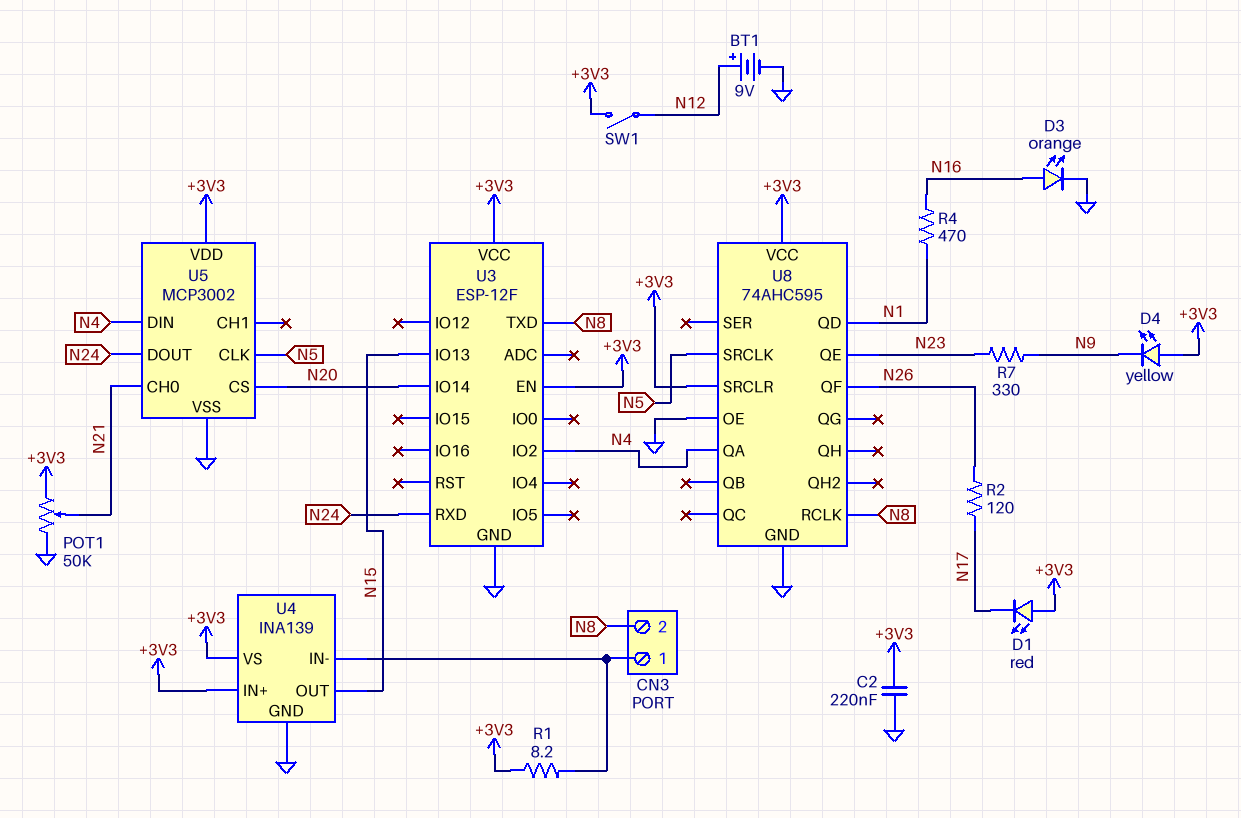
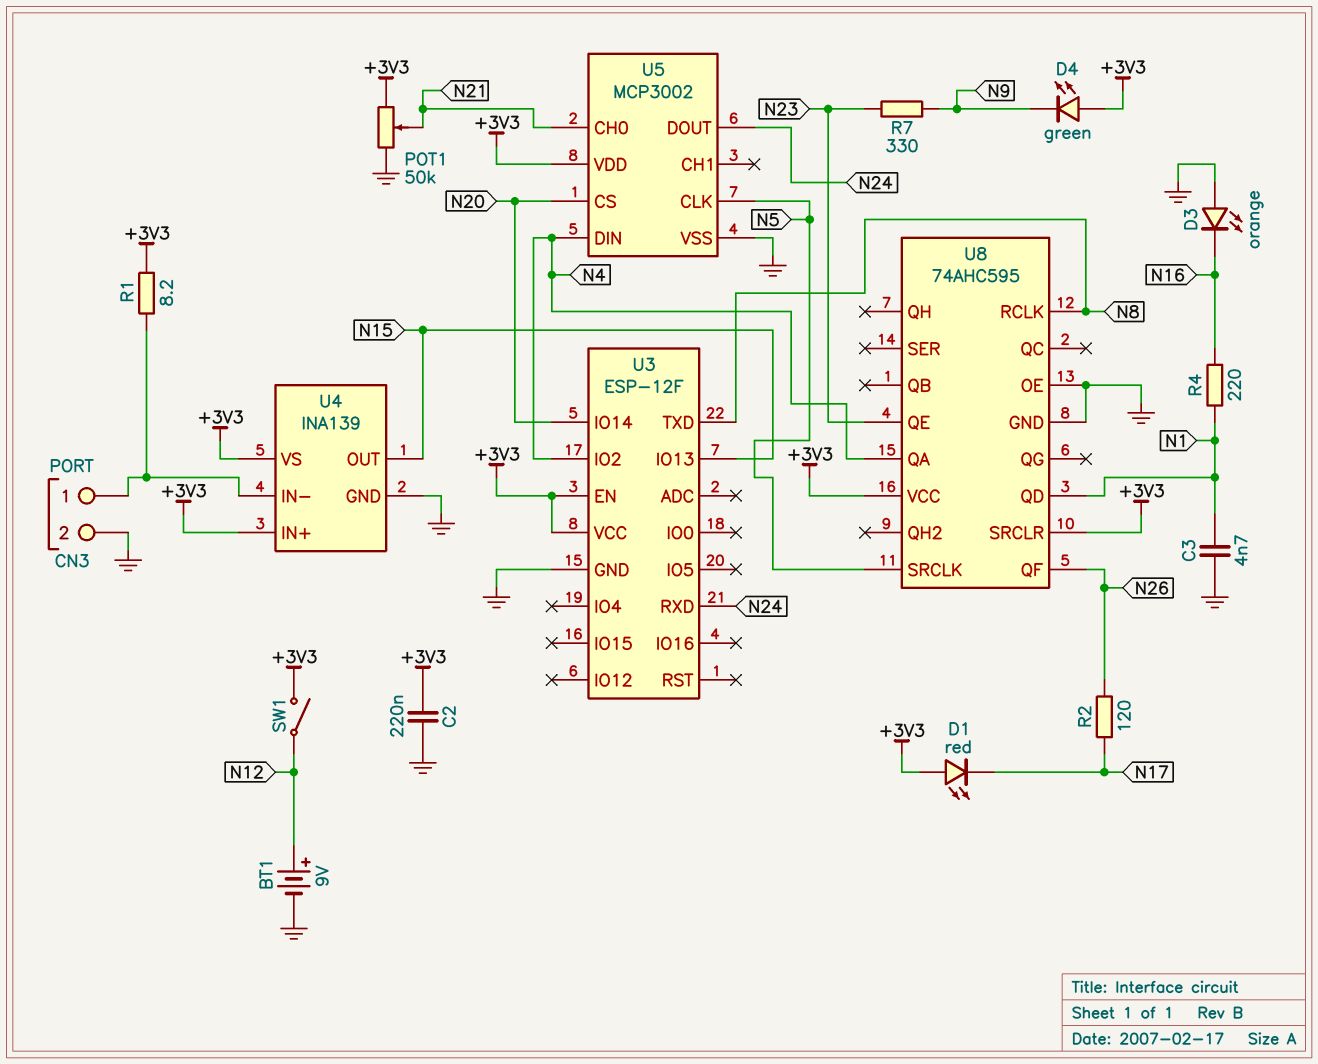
C3: none -> 4.7nF (GND, N1)
CN3 pin 2: N8 -> GND
D3: LED orange (A N16, K GND) -> LED orange (A GND, K N16)
D4: LED yellow (A +3V3, K N9) -> LED green (A +3V3, K N9)
R4: 470 (N1, N16) -> 220 (N1, N16)

